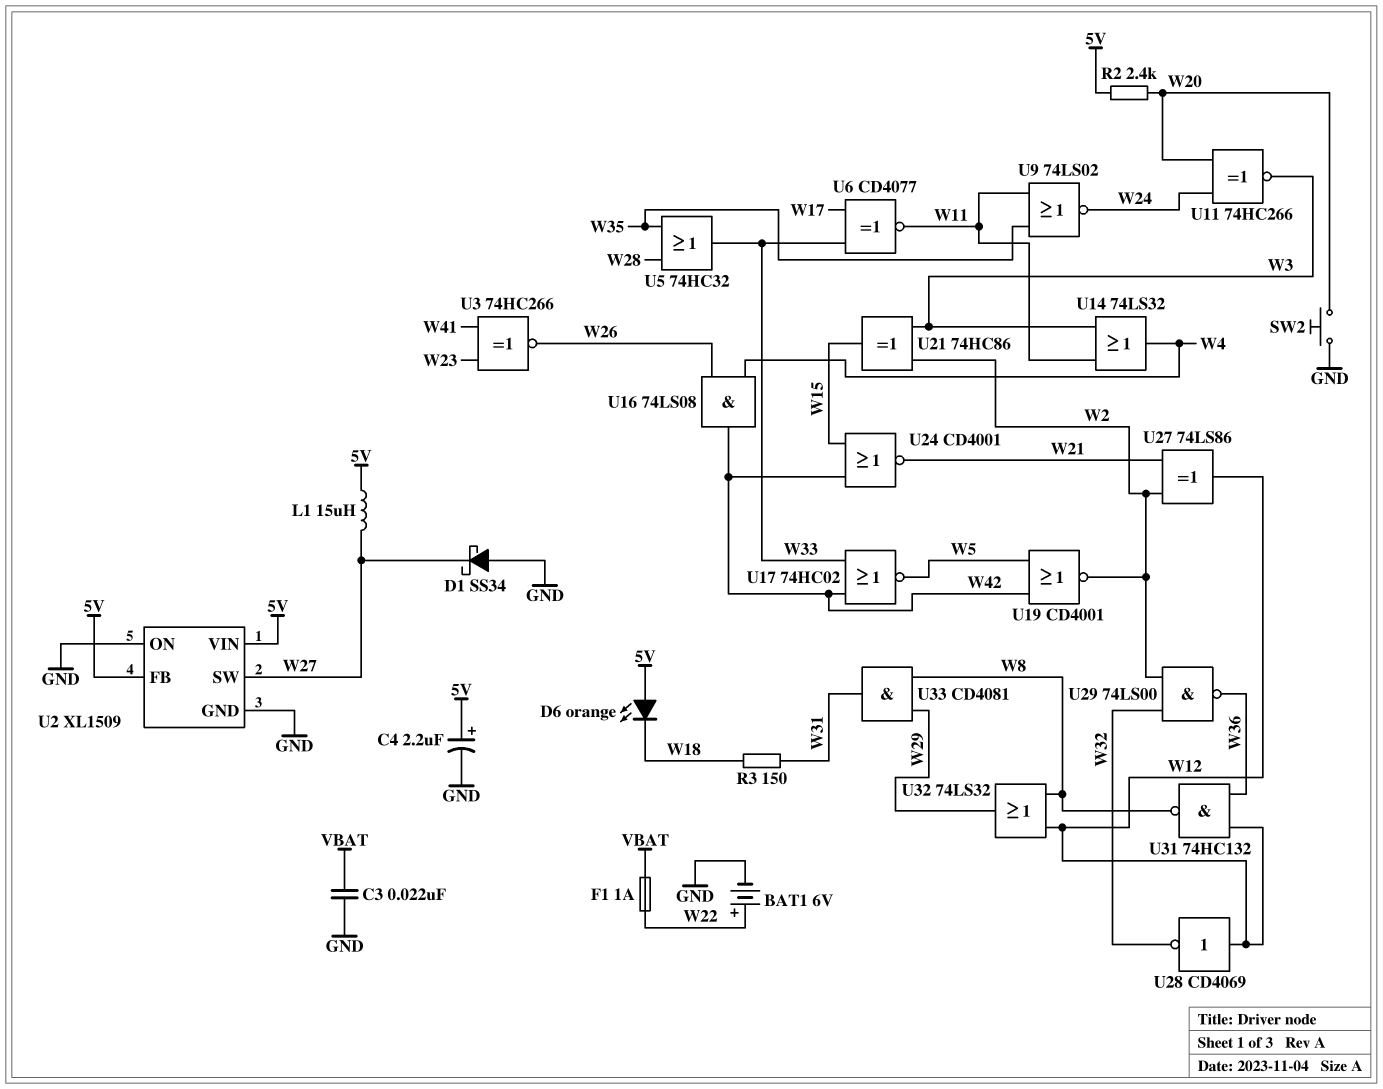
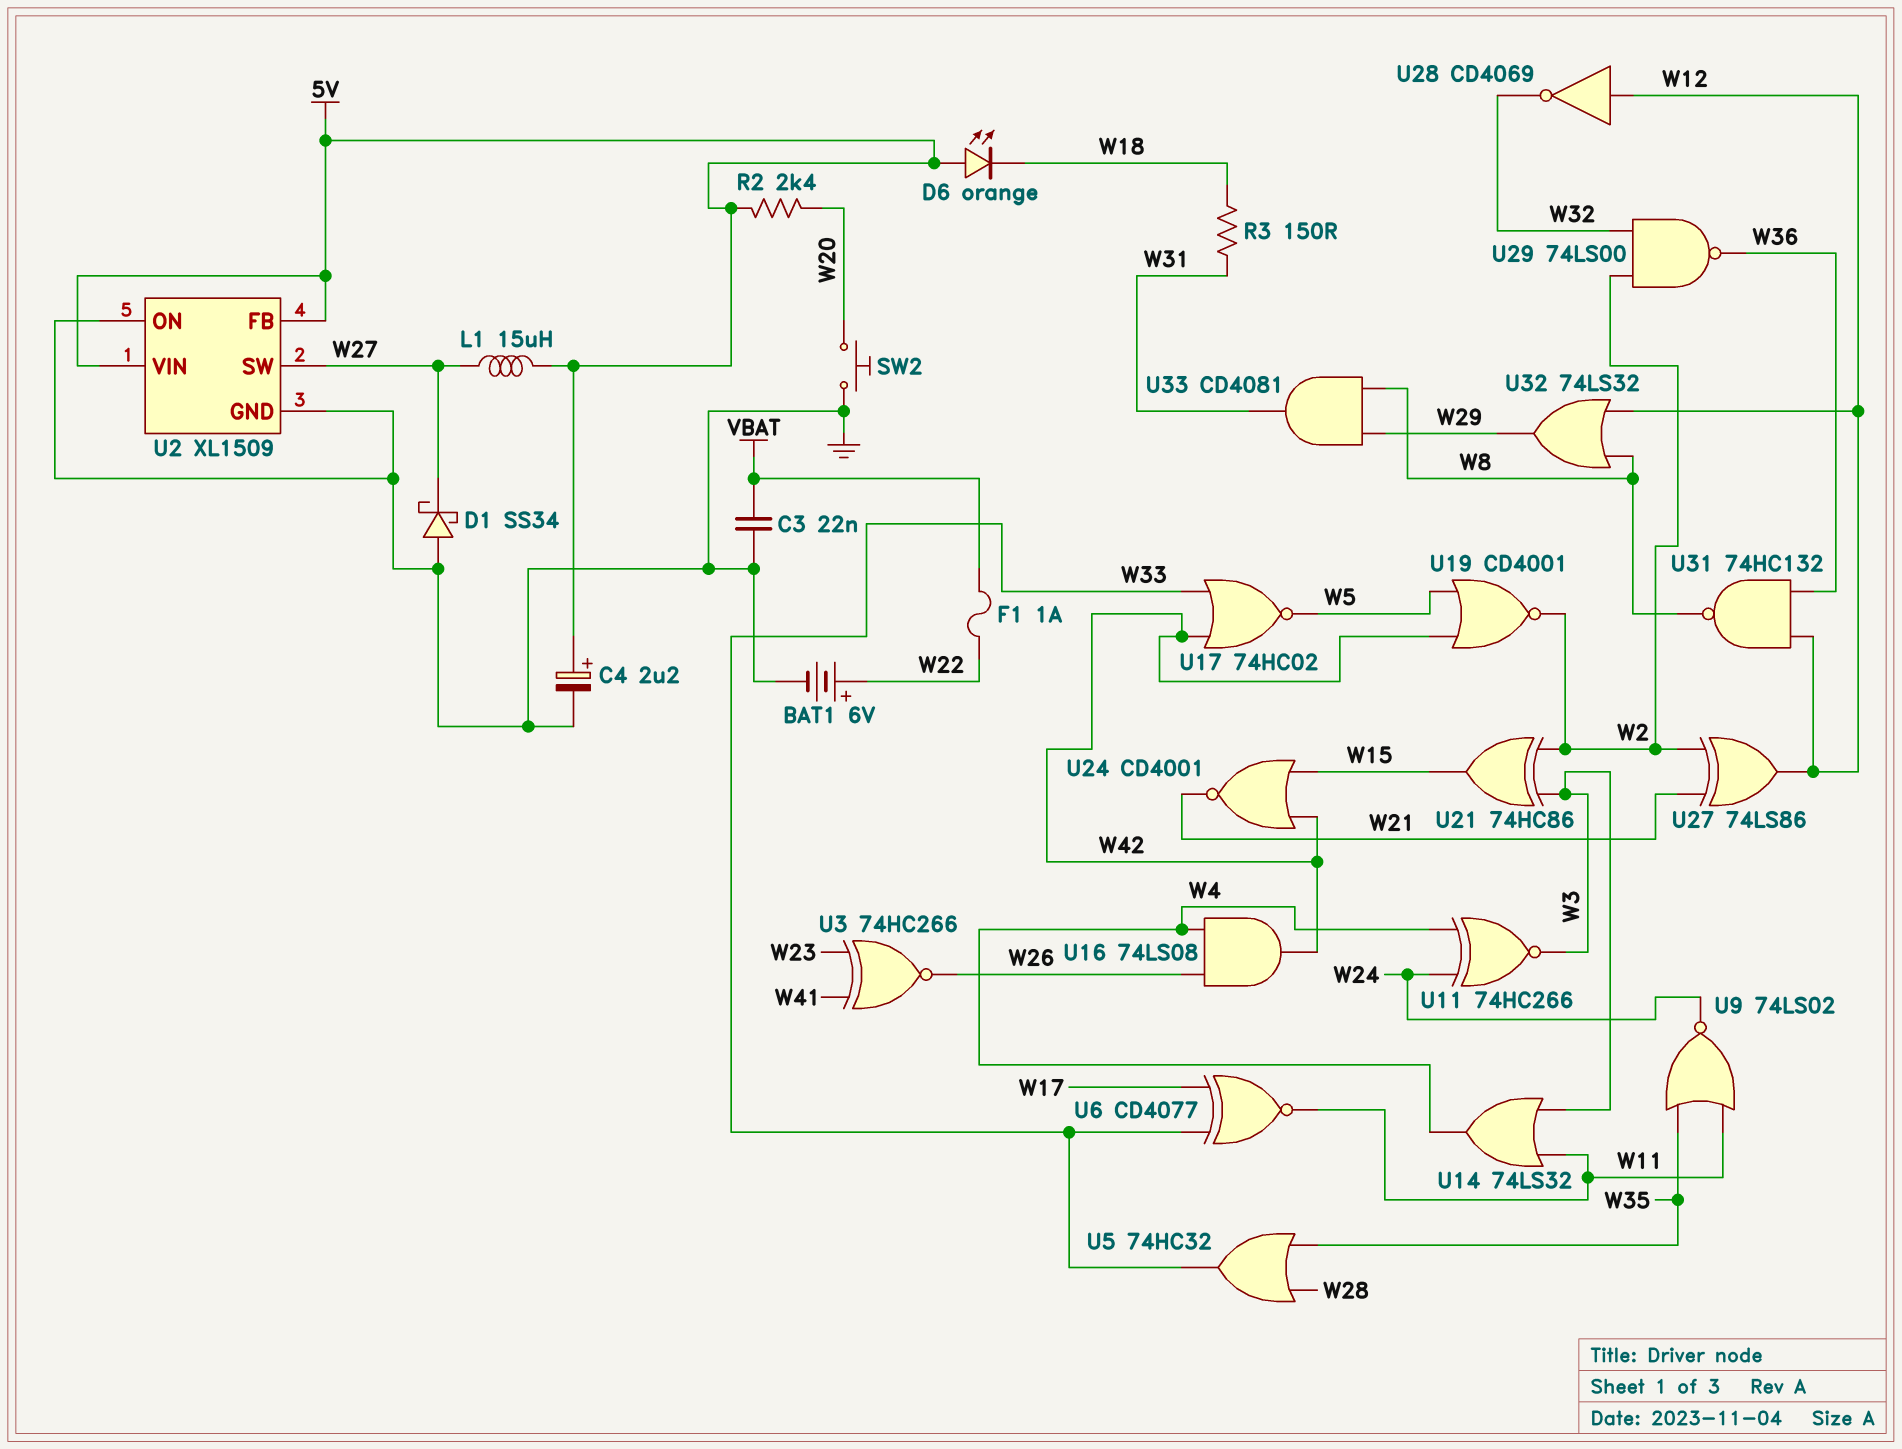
U11: XNOR 74HC266 (in W20, in W24, out W3) -> XNOR 74HC266 (in W4, in W24, out W3)

